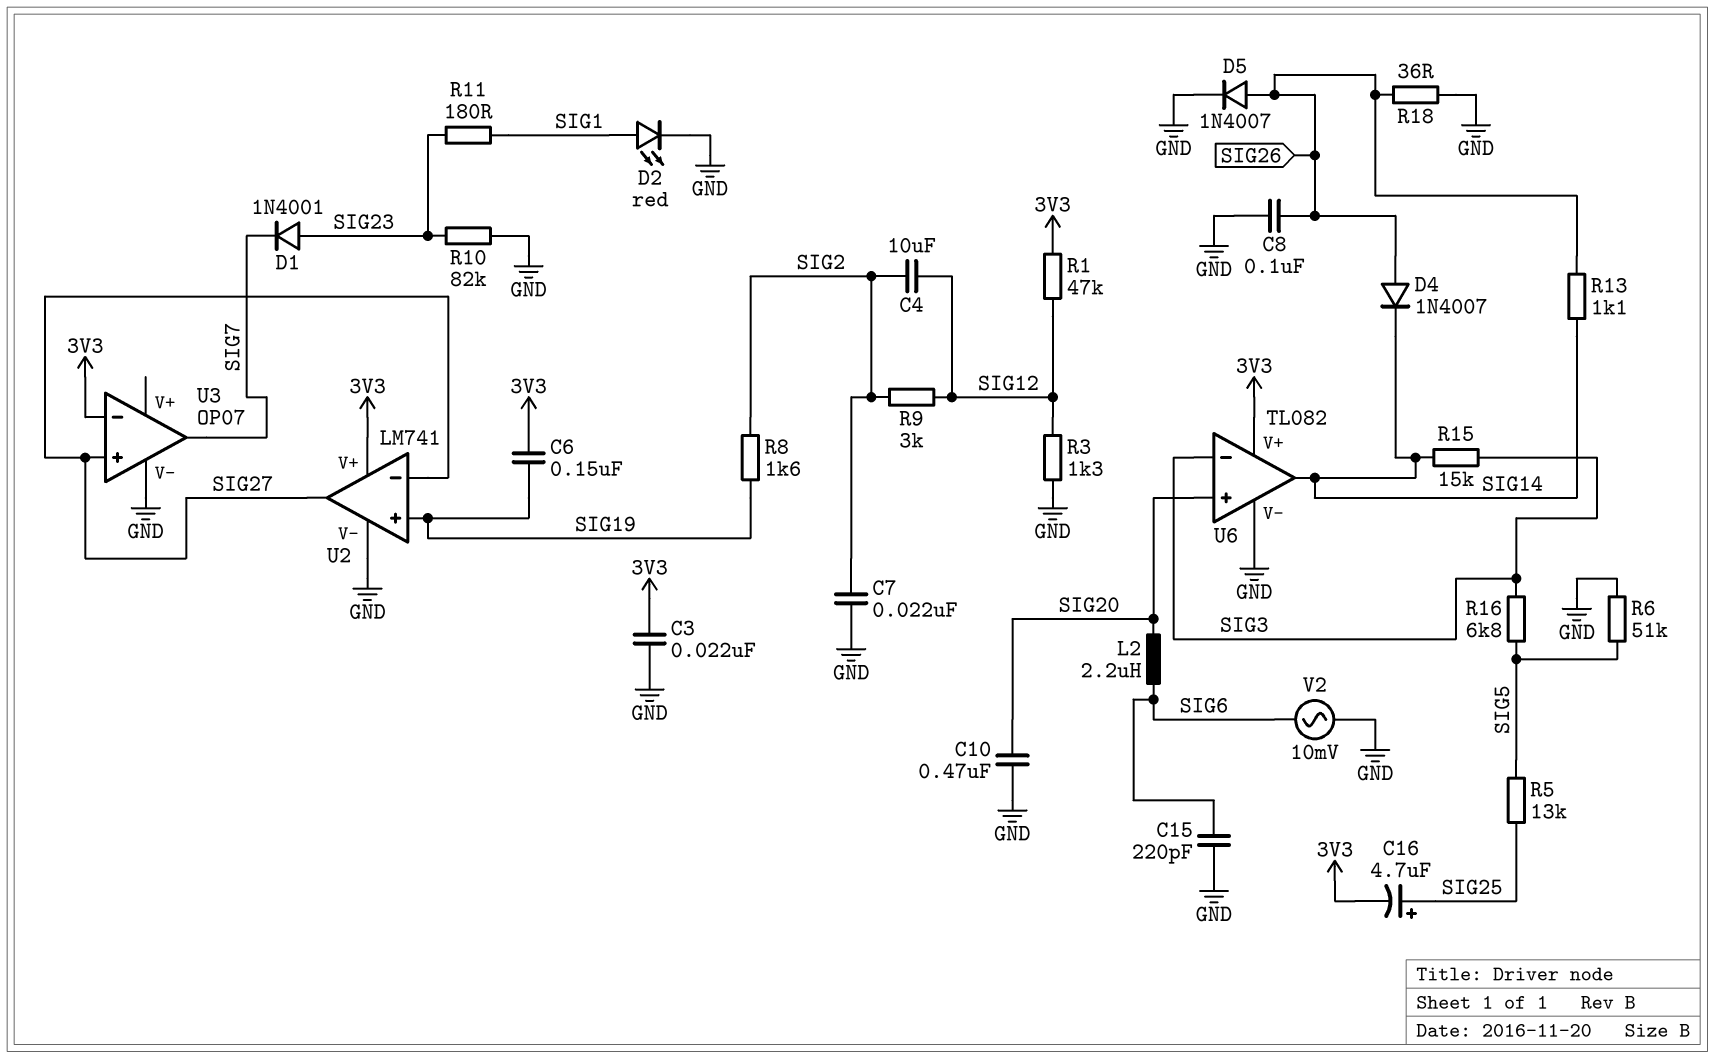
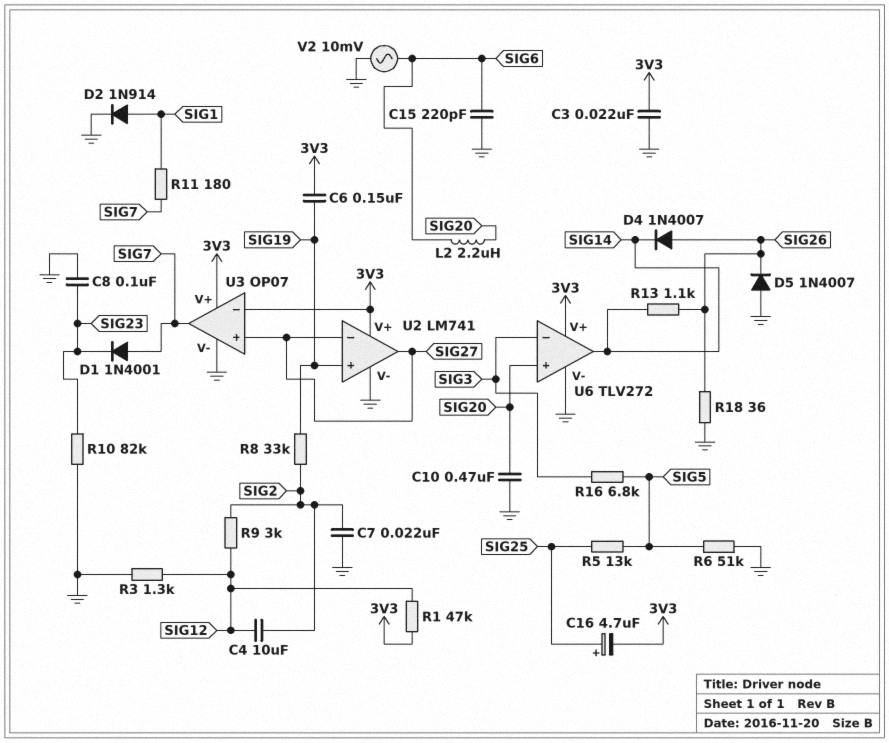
C8: 100nF (GND, SIG26) -> 100nF (GND, SIG23)
D1: diode 1N4001 (A SIG23, K SIG7) -> diode 1N4001 (A SIG7, K SIG23)
D2: LED red (A SIG1, K GND) -> diode 1N914 (A SIG1, K GND)
D5: diode 1N4007 (A SIG26, K GND) -> diode 1N4007 (A GND, K SIG26)
R8: 1.6k (SIG2, SIG19) -> 33k (SIG2, SIG19)
R11: 180 (SIG1, SIG23) -> 180 (SIG1, SIG7)
R15: 15k (SIG3, SIG14) -> none
U3 pin V+: none -> 3V3
U6: TL082 -> TLV272

